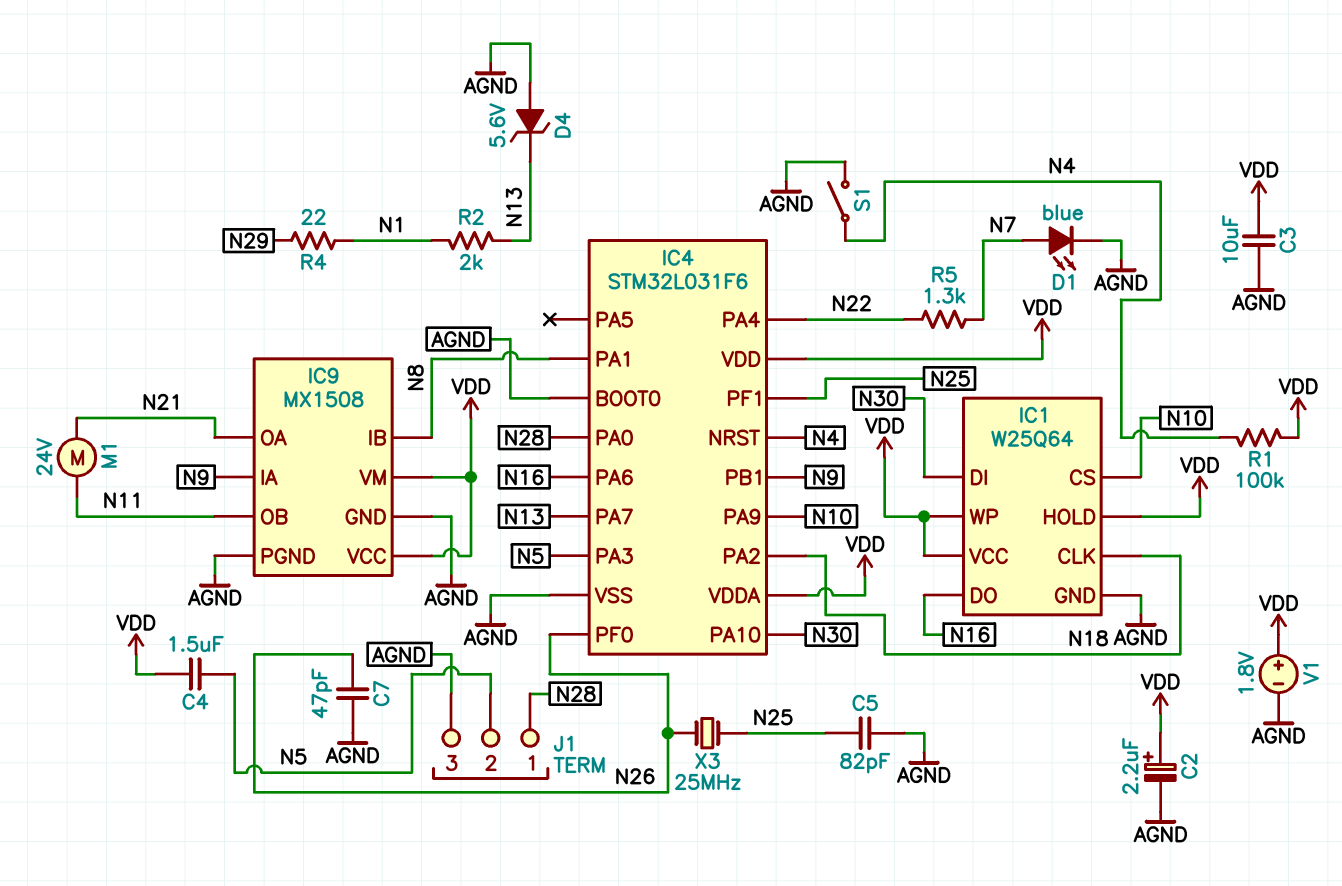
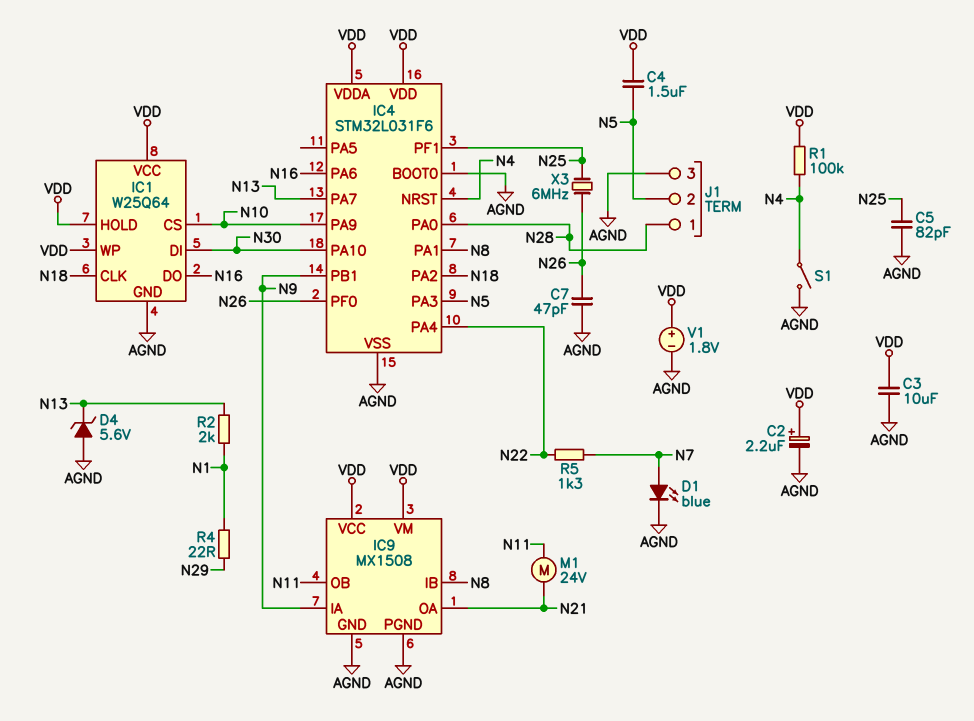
X3: 25MHz (N25, N26) -> 6MHz (N25, N26)

